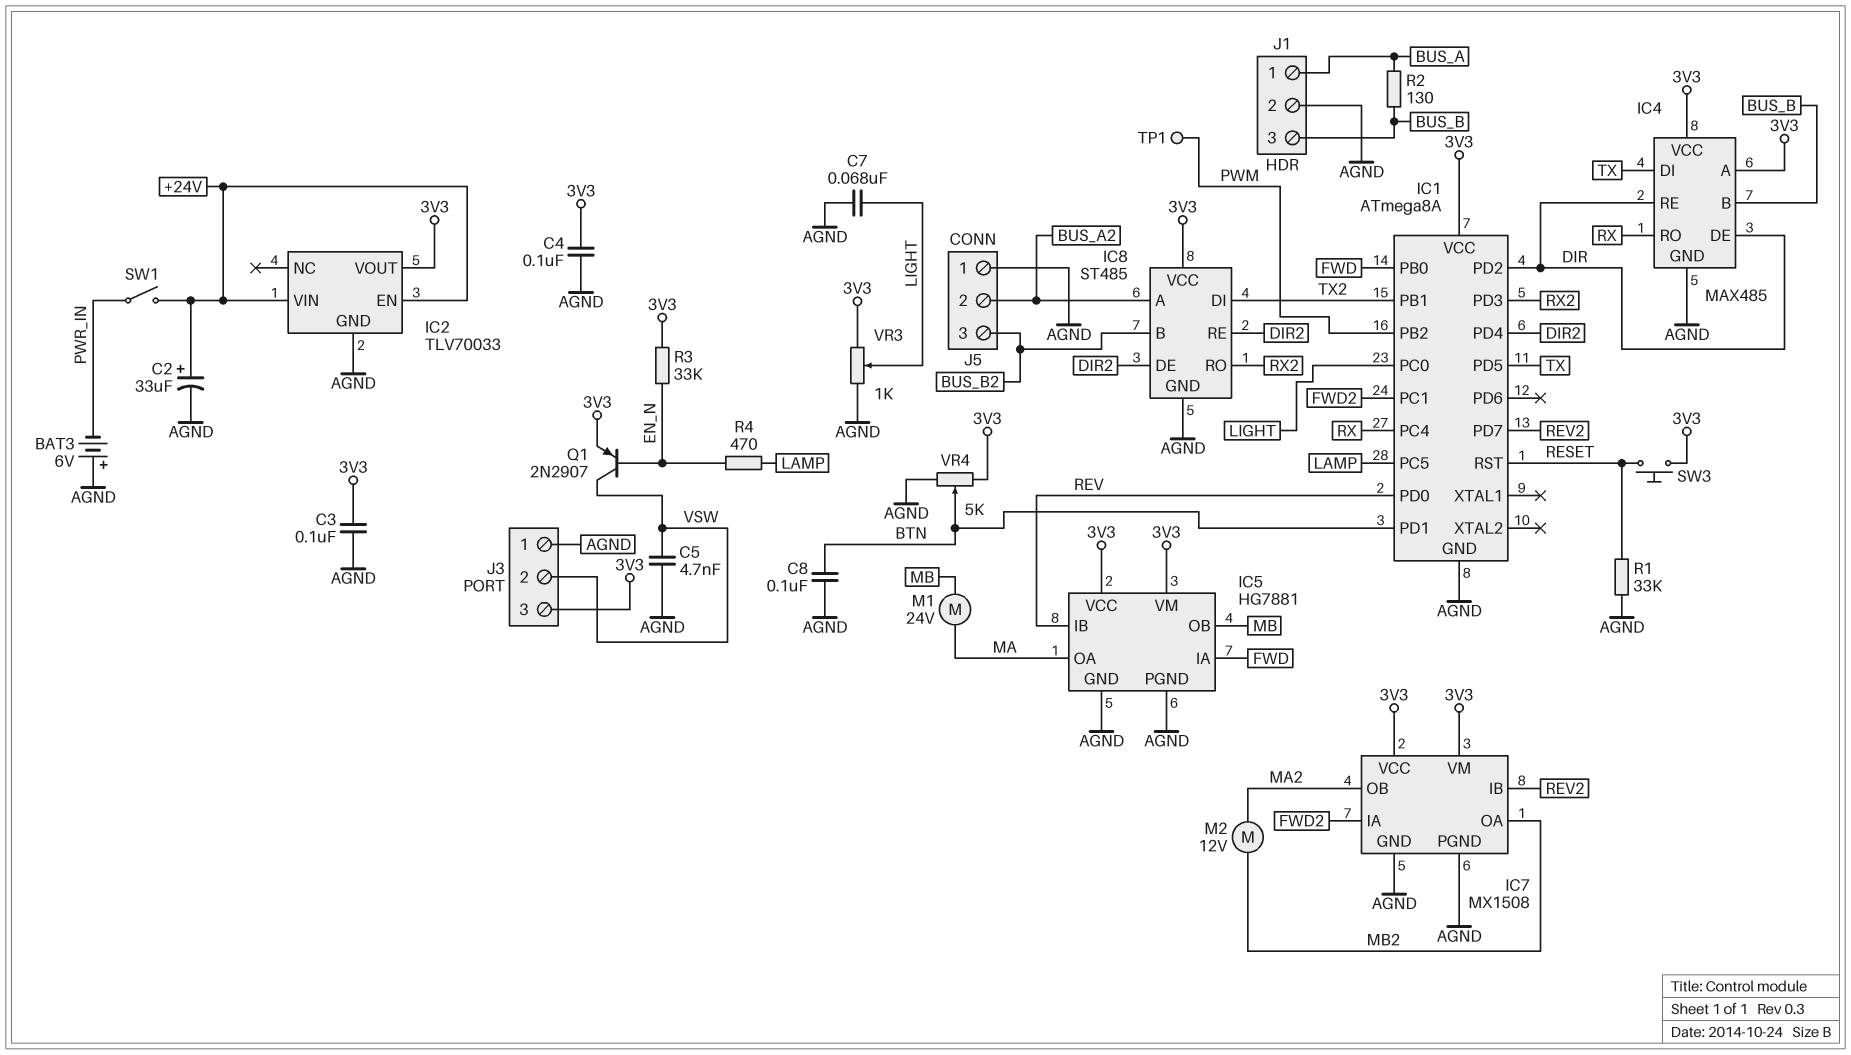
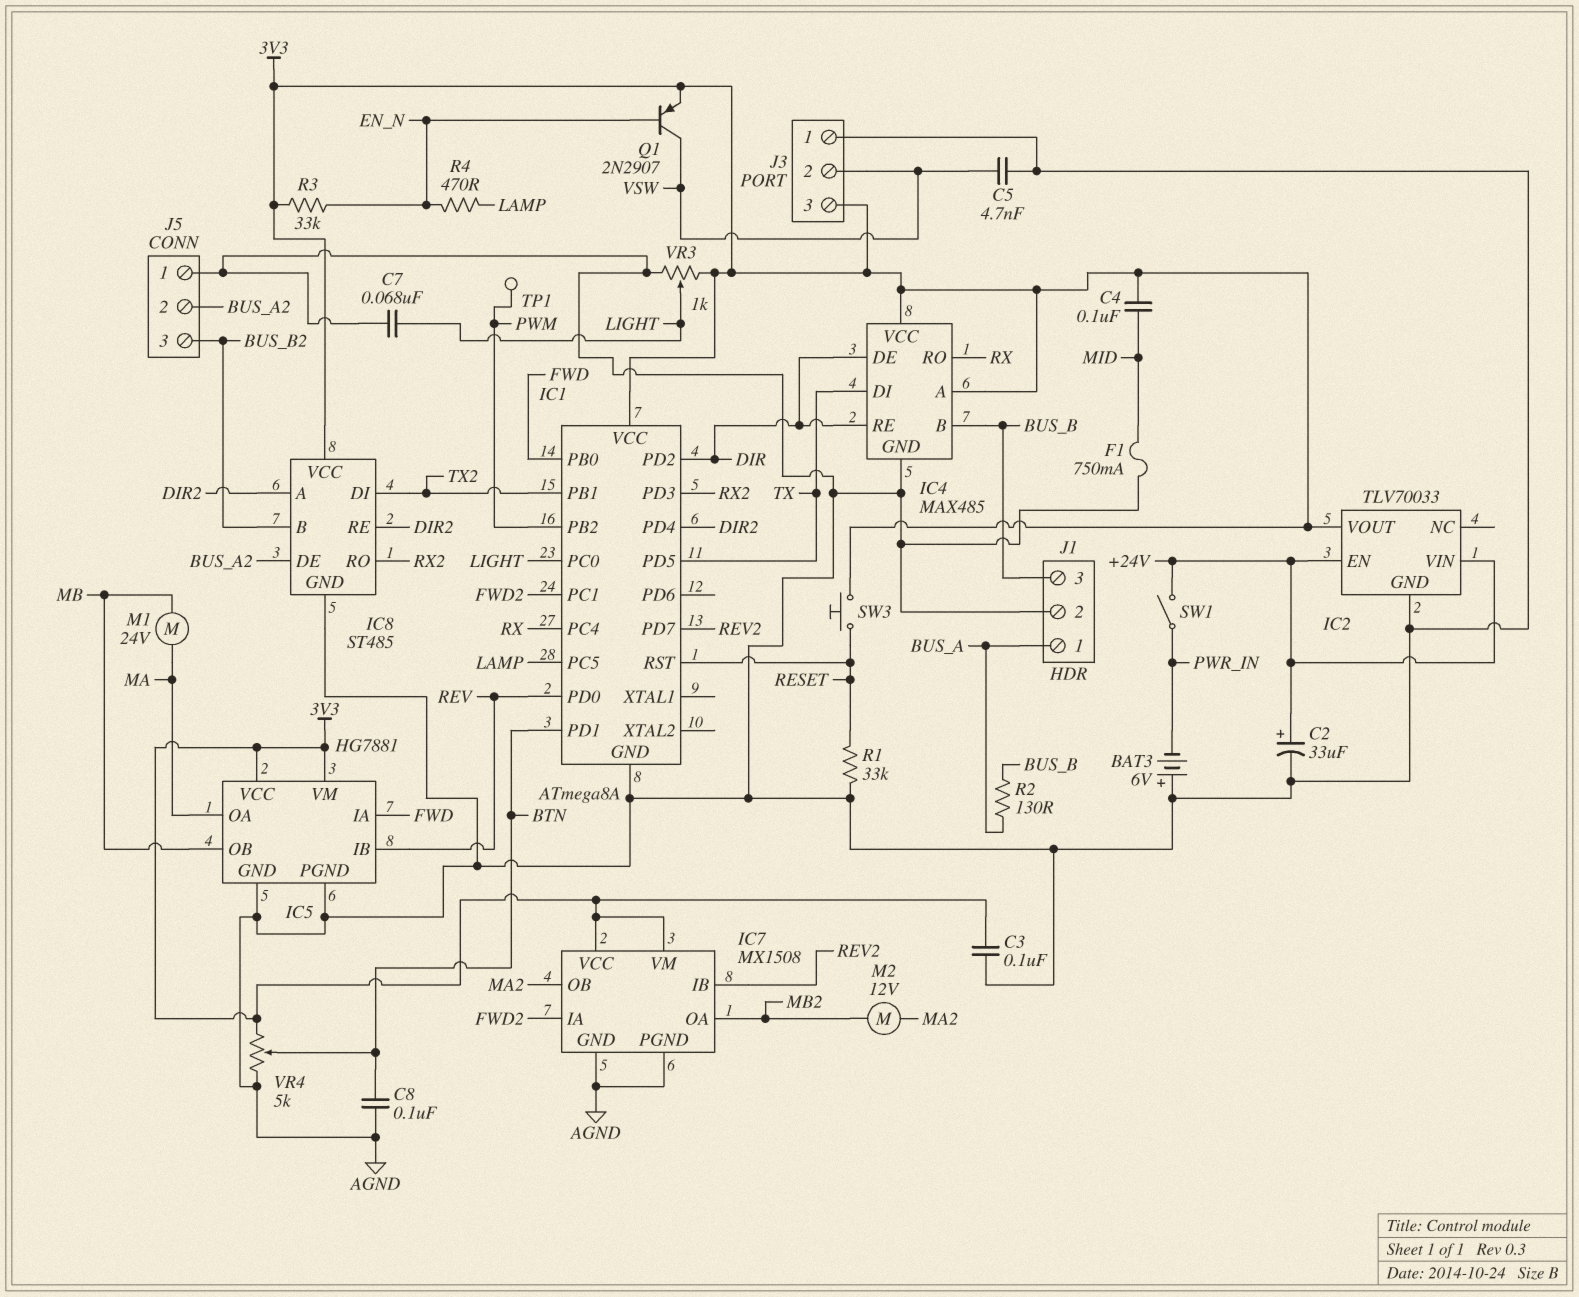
C4: 100nF (3V3, AGND) -> 100nF (3V3, MID)
F1: none -> 750mA (AGND, MID)
IC8 pin A: BUS_A2 -> DIR2
IC8 pin DE: DIR2 -> BUS_A2

